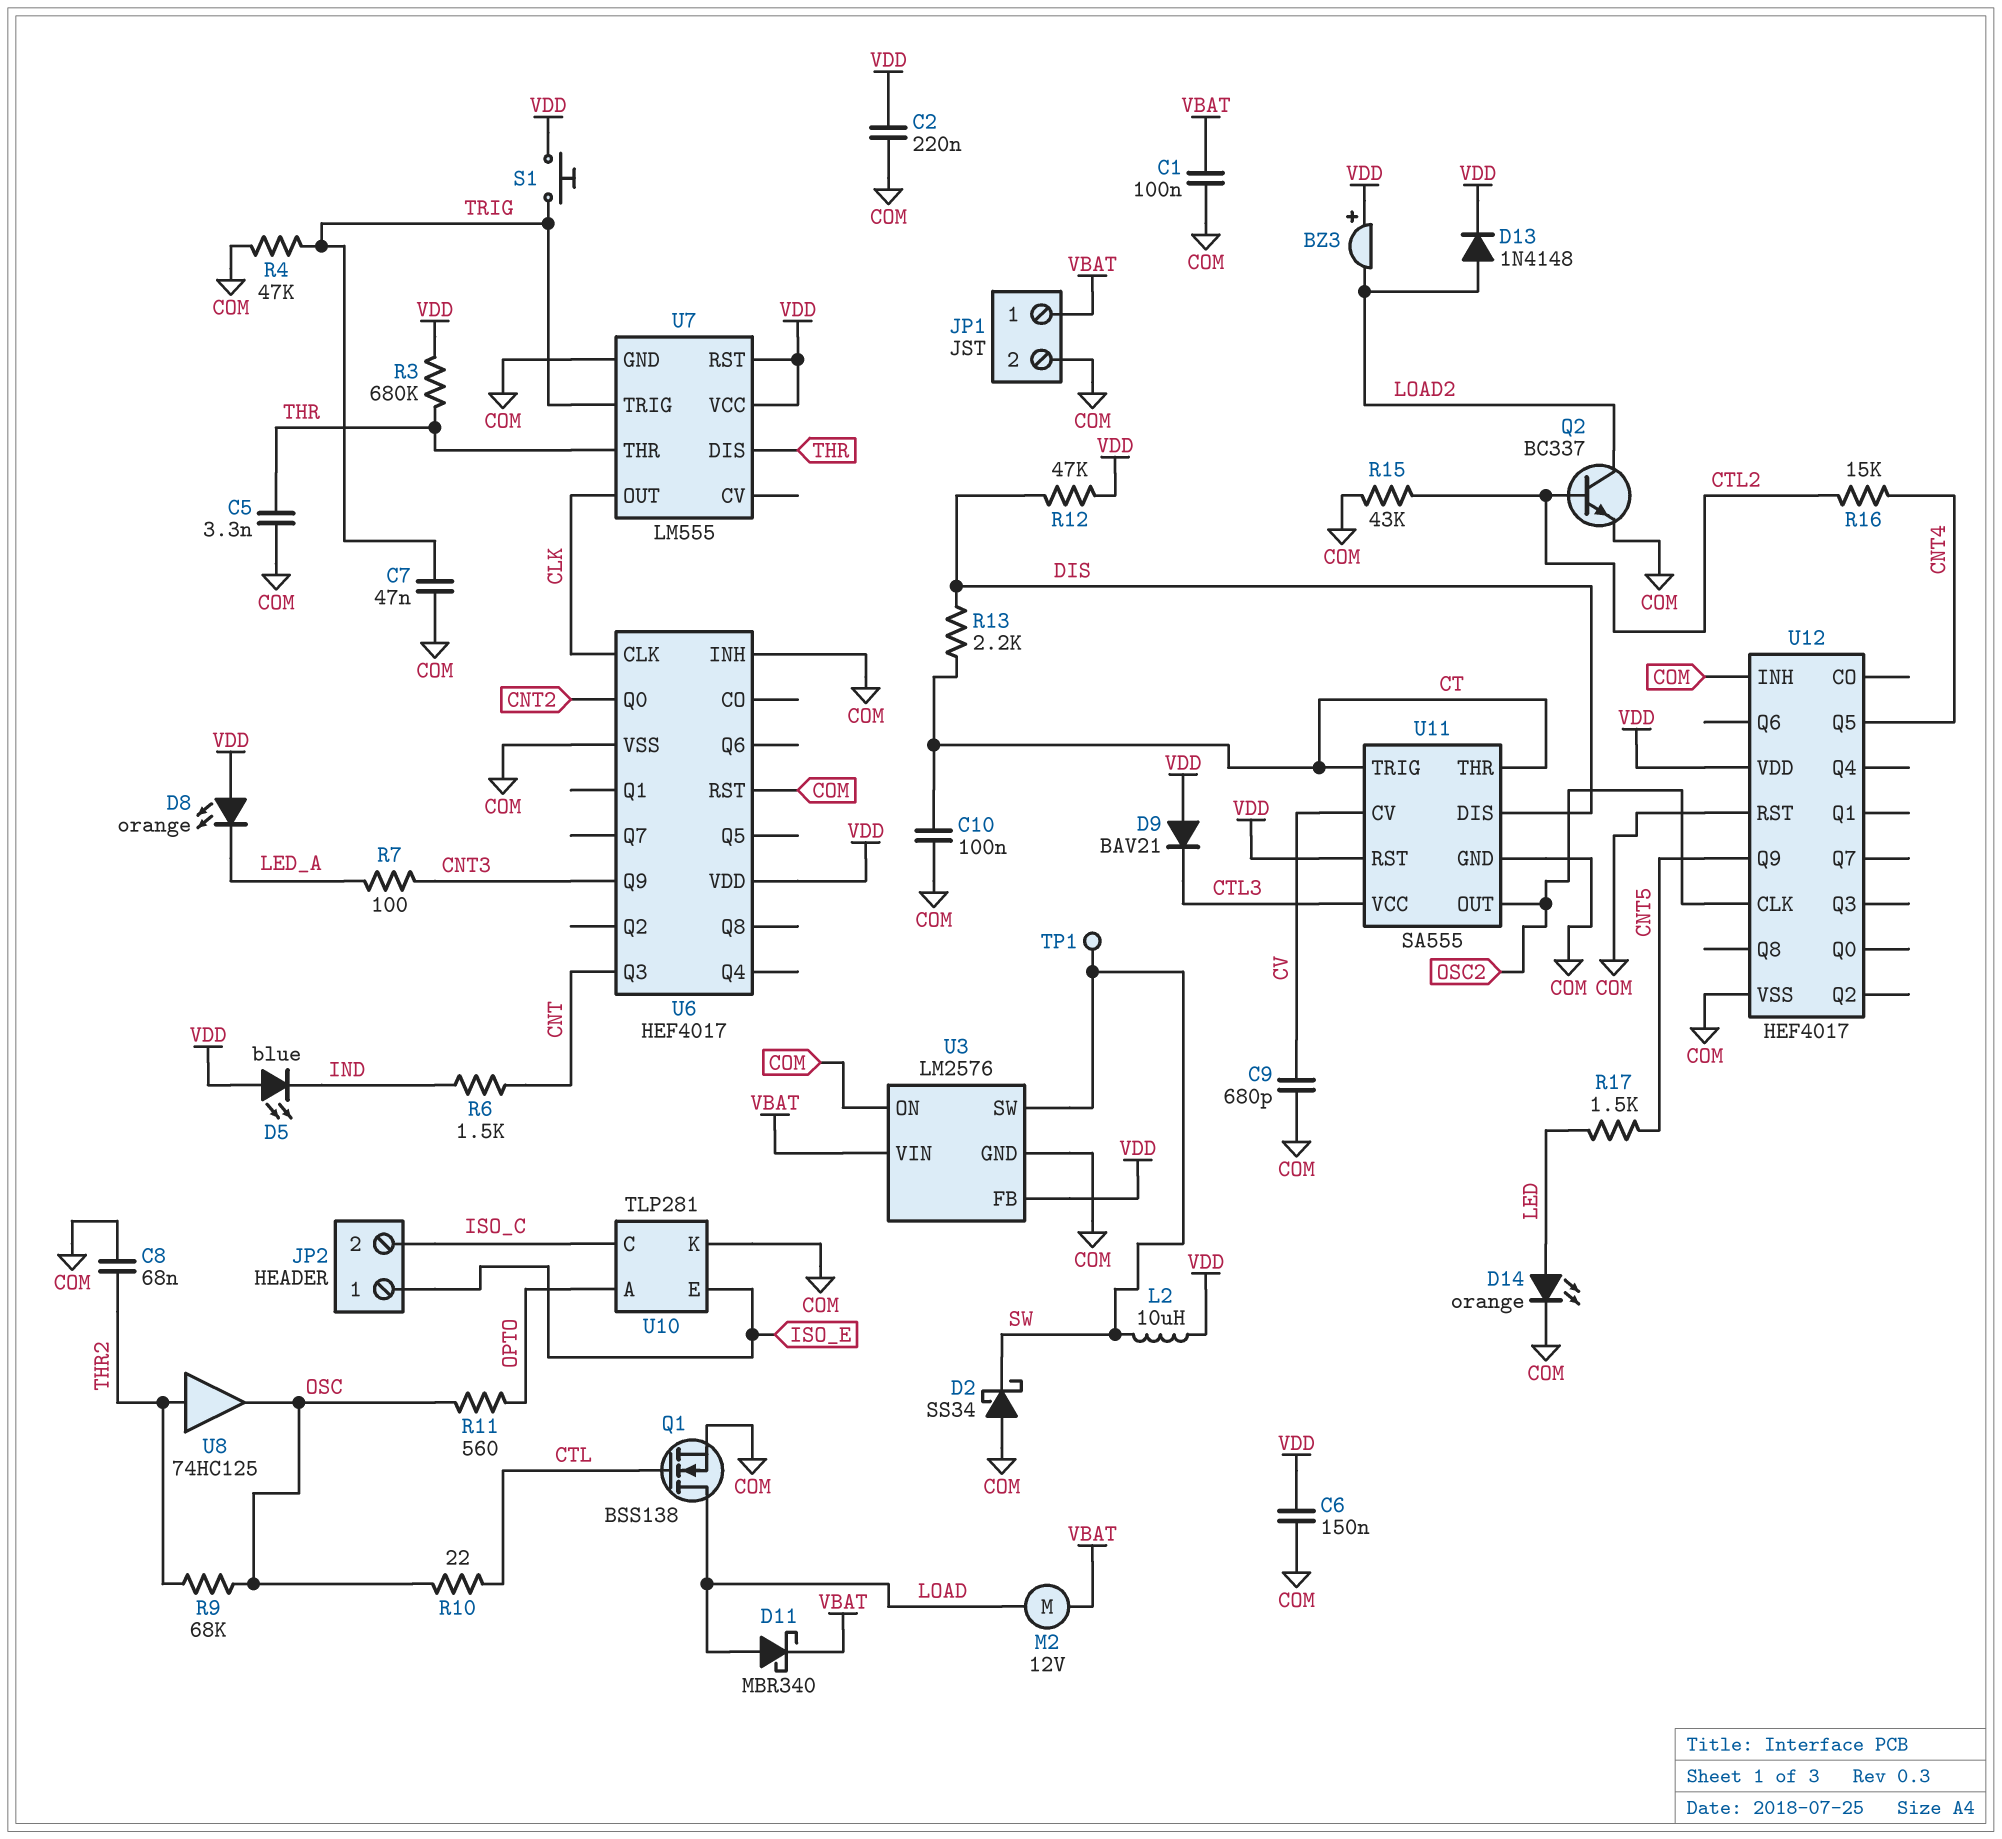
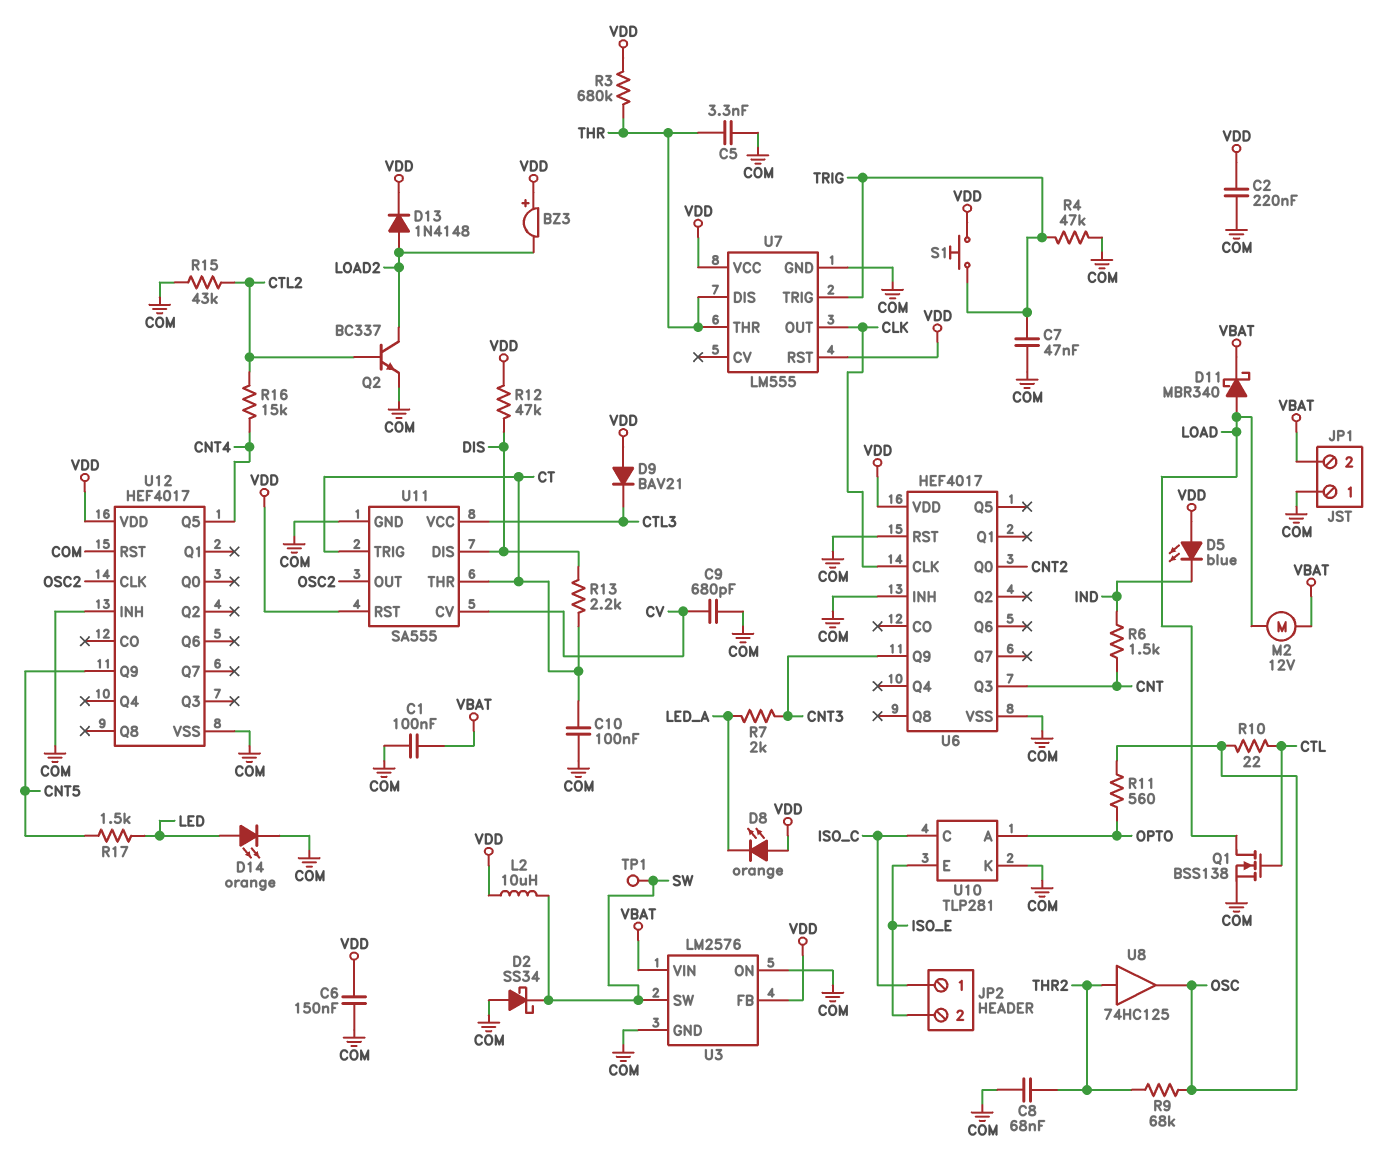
JP1 pin 1: VBAT -> COM
JP1 pin 2: COM -> VBAT
JP2 pin 1: ISO_E -> ISO_C
JP2 pin 2: ISO_C -> ISO_E
R7: 100 (CNT3, LED_A) -> 2k (CNT3, LED_A)

